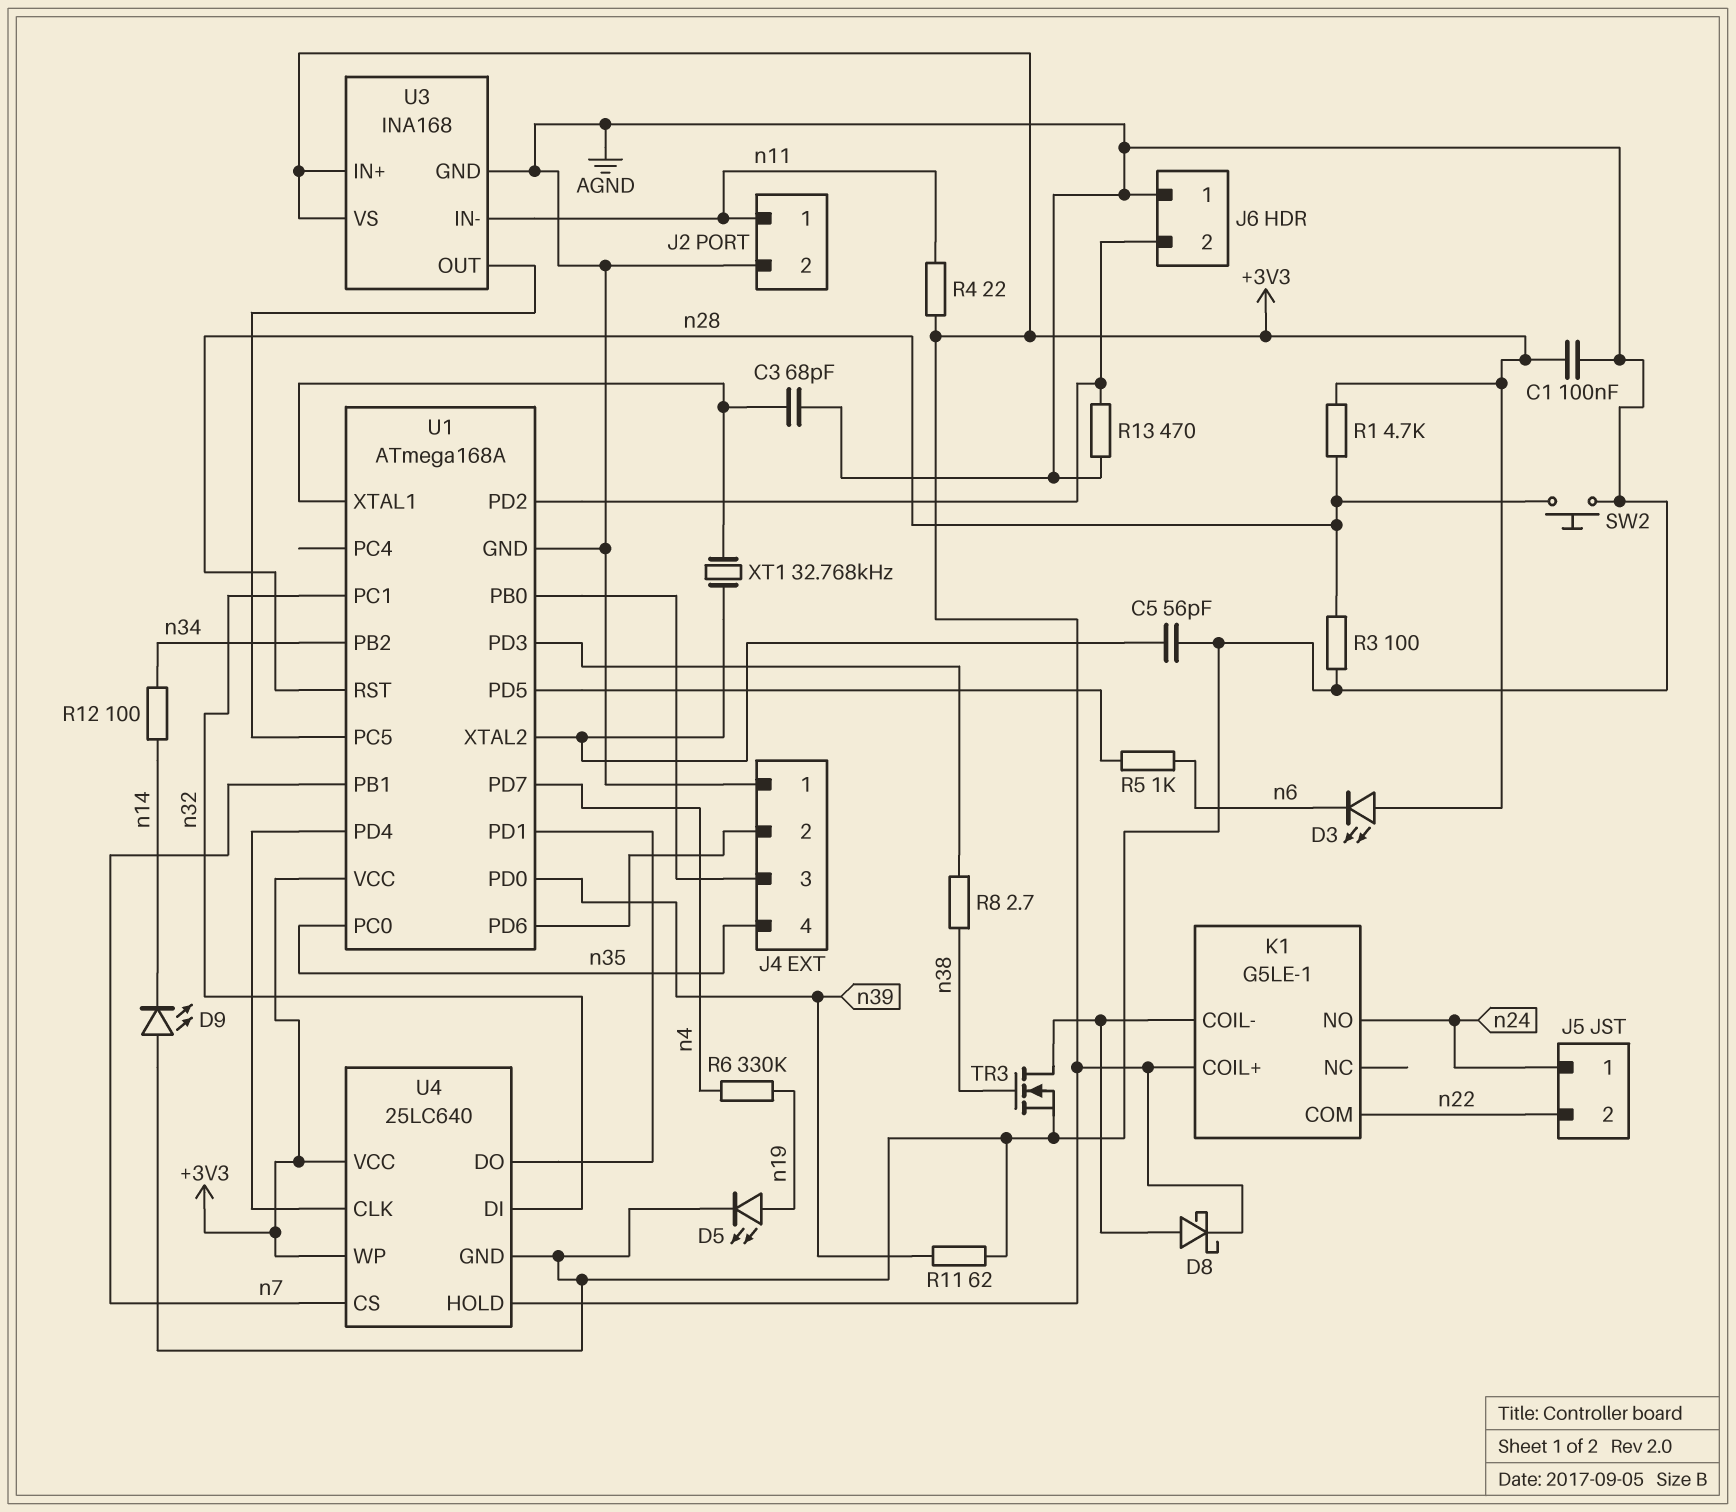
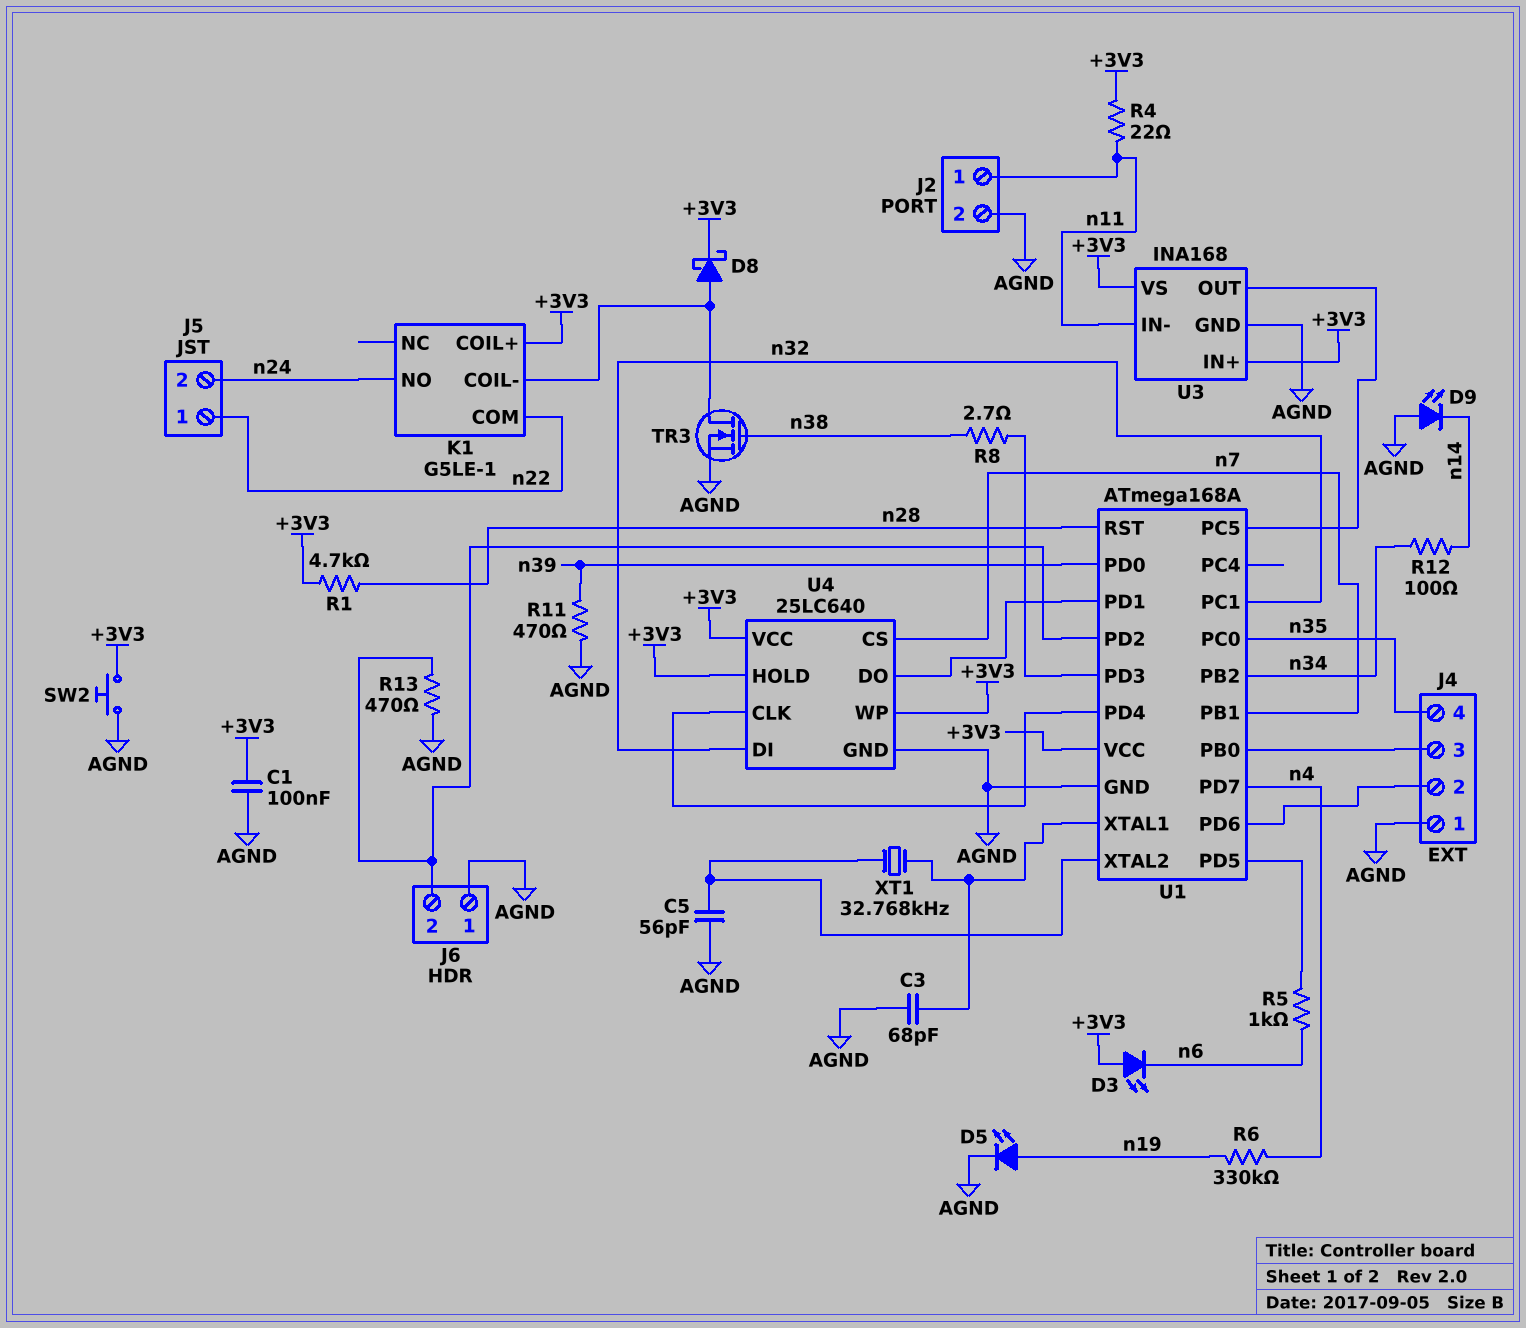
J5 pin 1: n24 -> n22
J5 pin 2: n22 -> n24
R3: 100 (AGND, n28) -> none
R11: 62 (AGND, n39) -> 470 (AGND, n39)
SW2: button (AGND, n28) -> button (+3V3, AGND)

